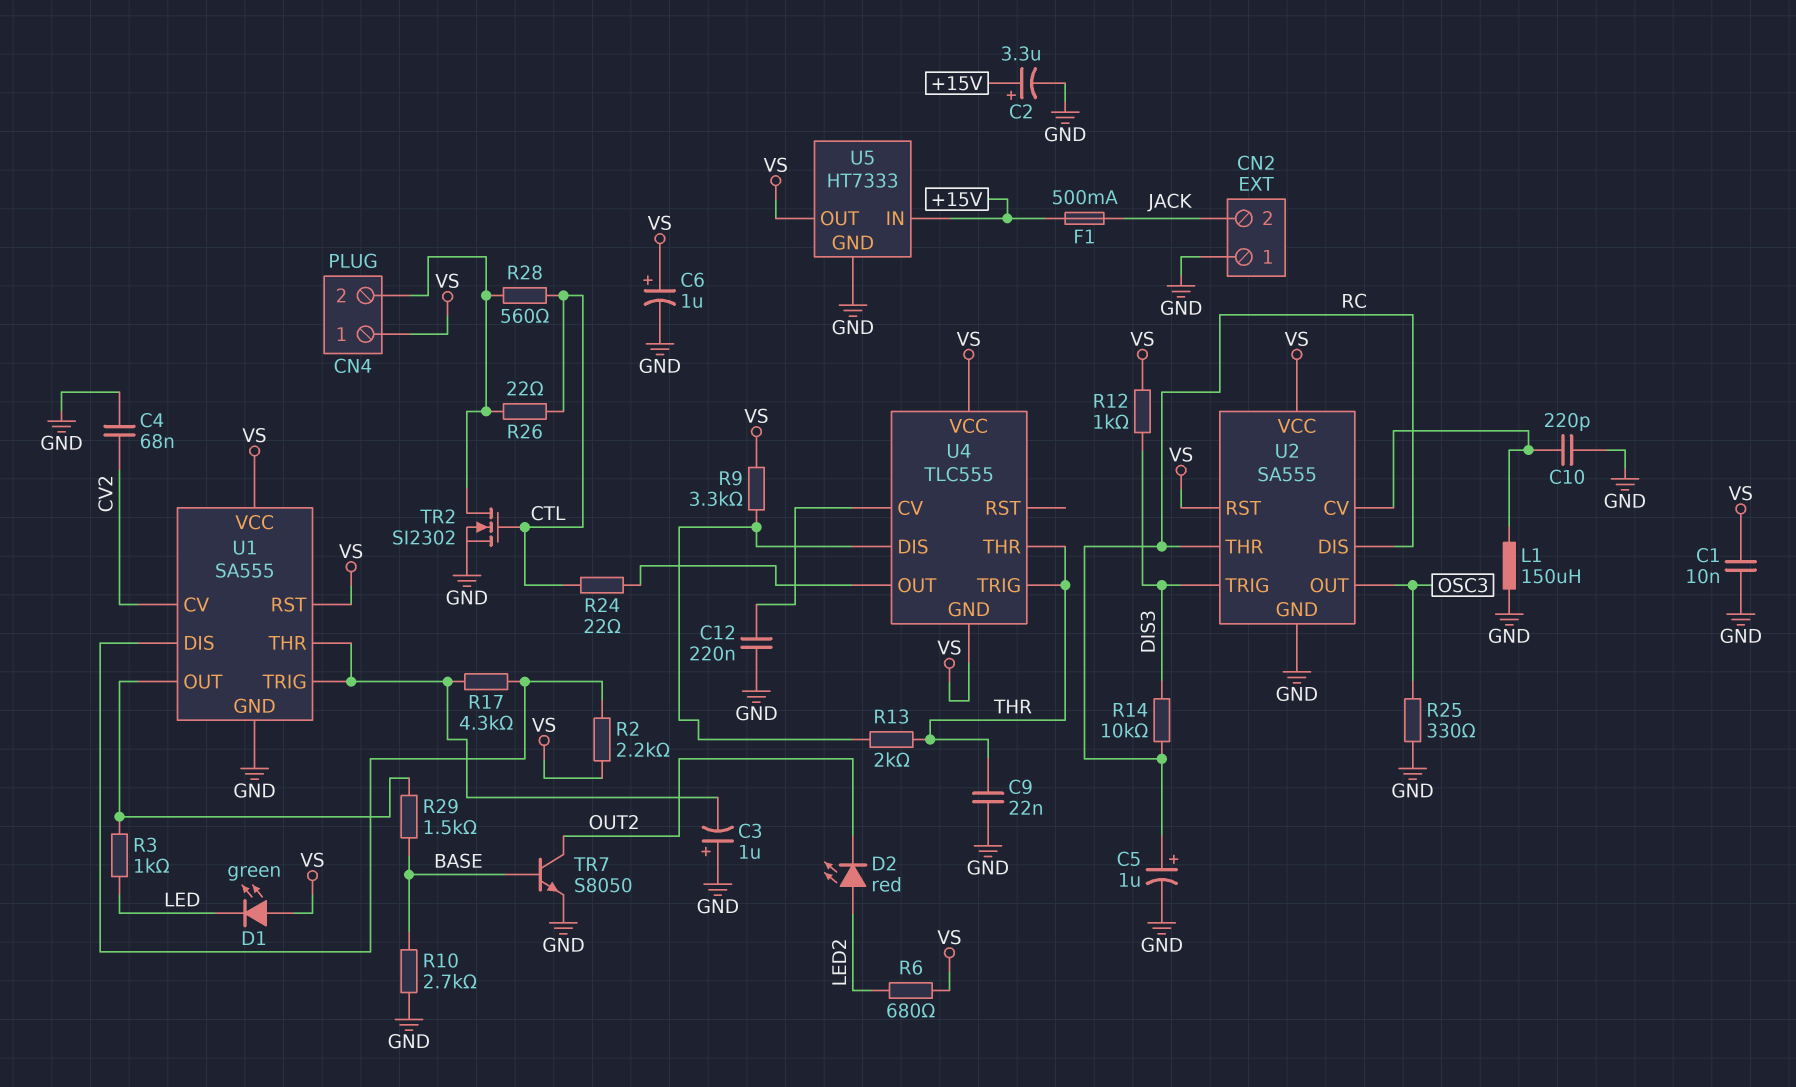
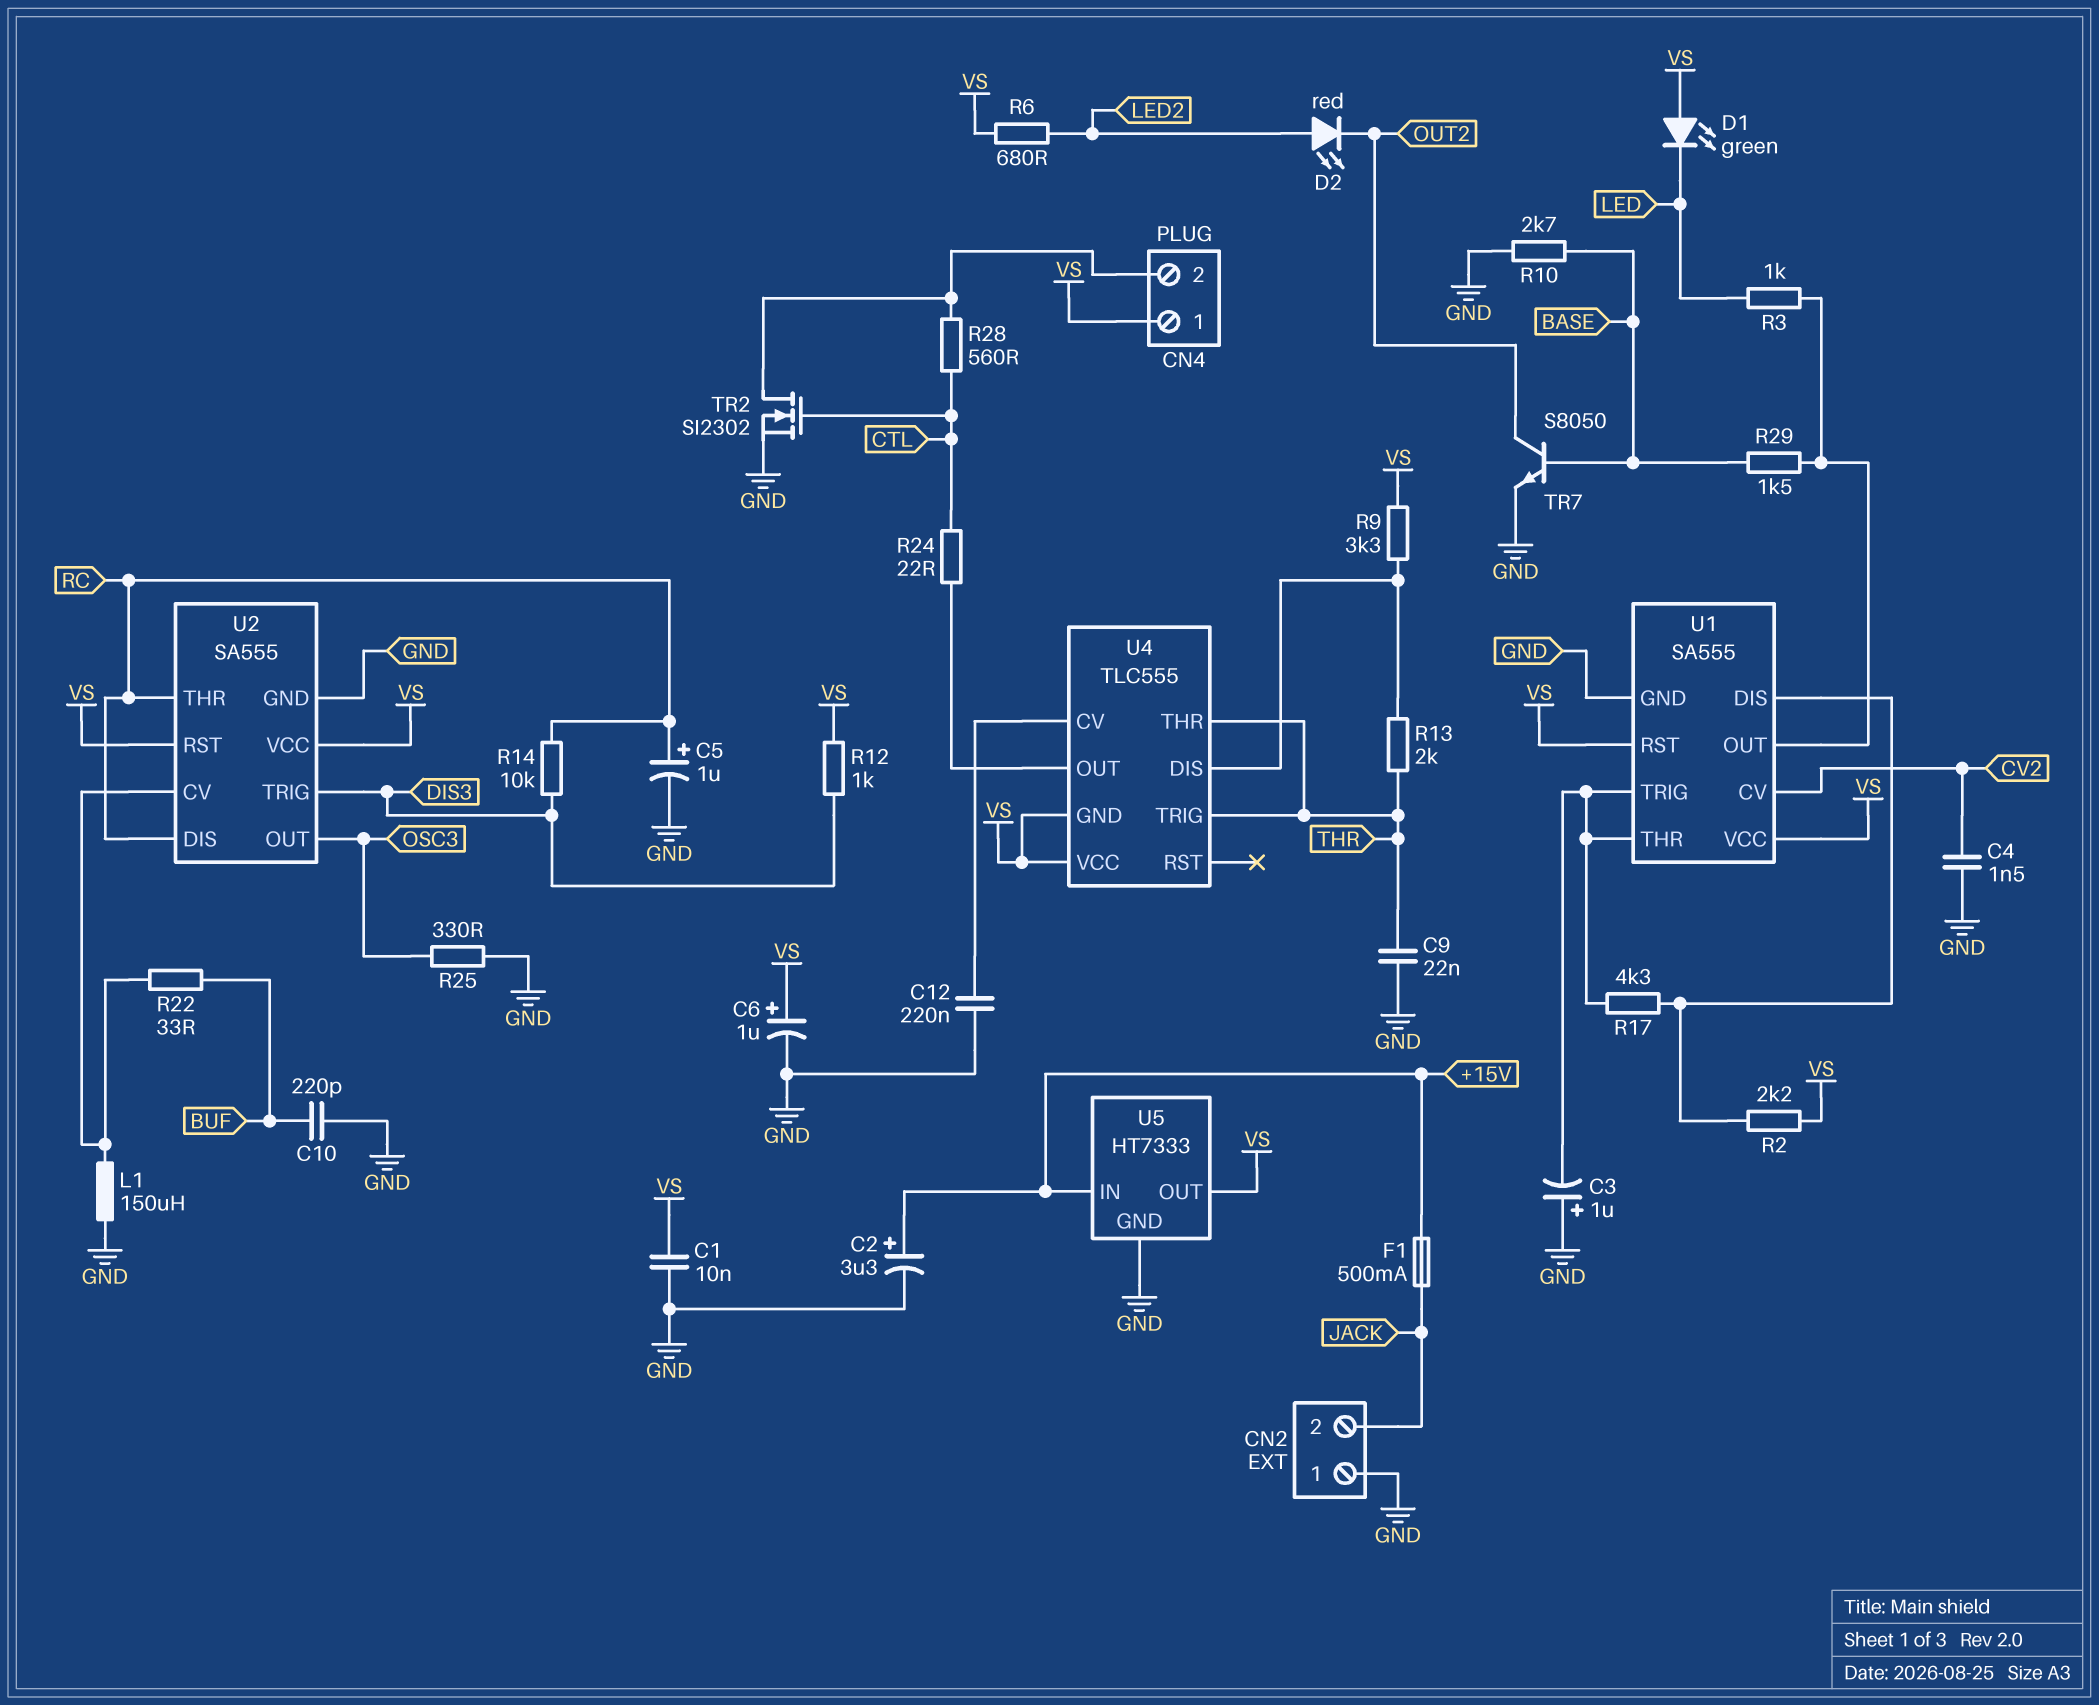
C4: 68nF (CV2, GND) -> 1.5nF (CV2, GND)
C10: 220pF (GND, U2/CV) -> 220pF (BUF, GND)
R22: none -> 33 (BUF, U2/CV)
R26: 22 (CN4/2, CTL) -> none

